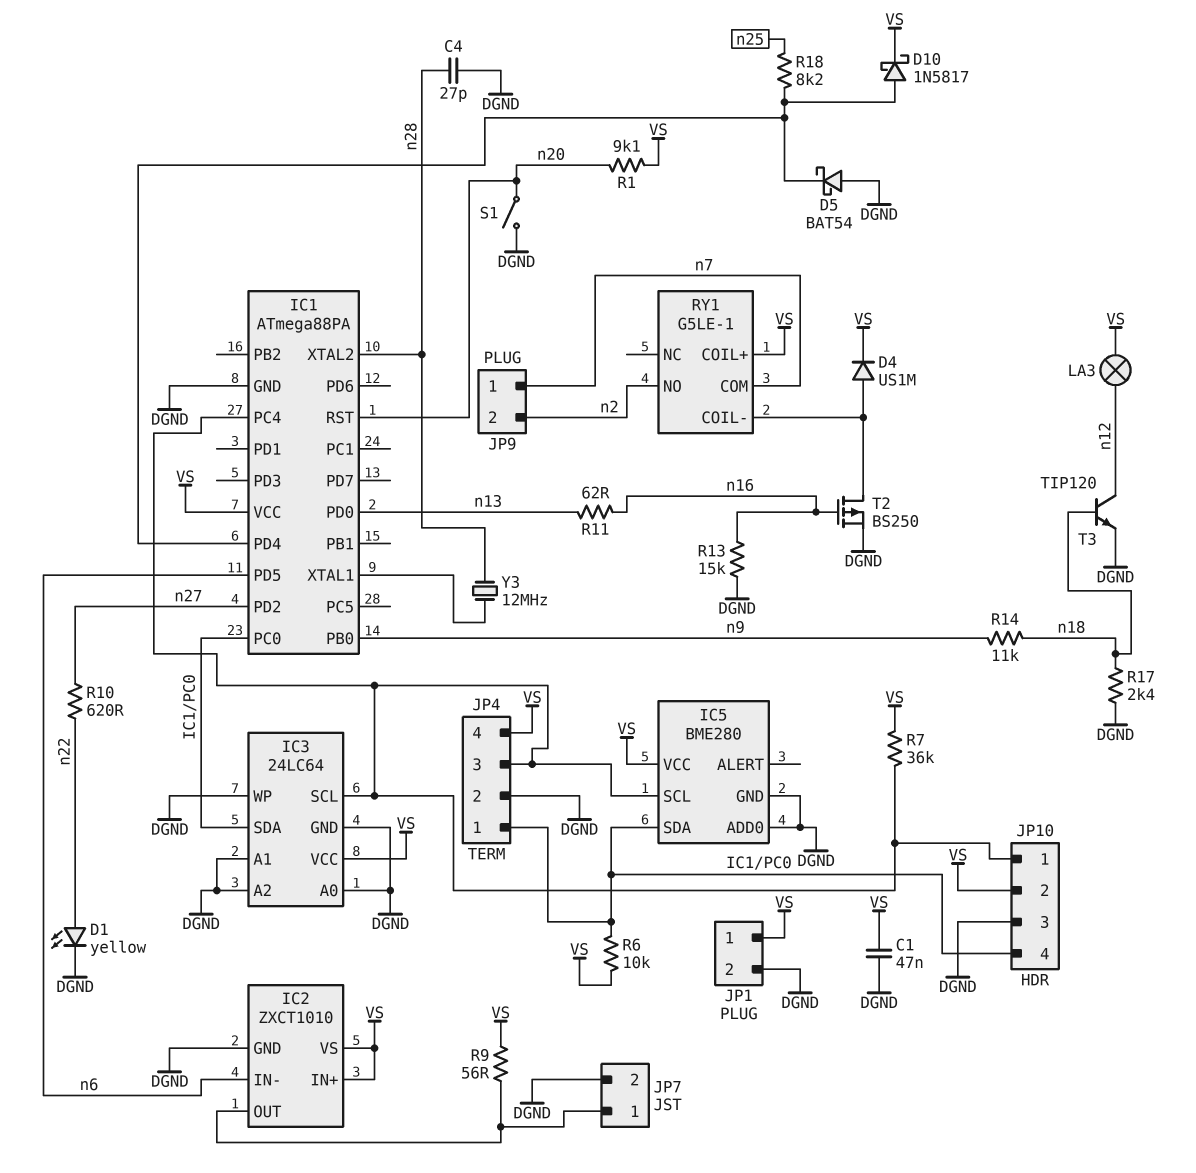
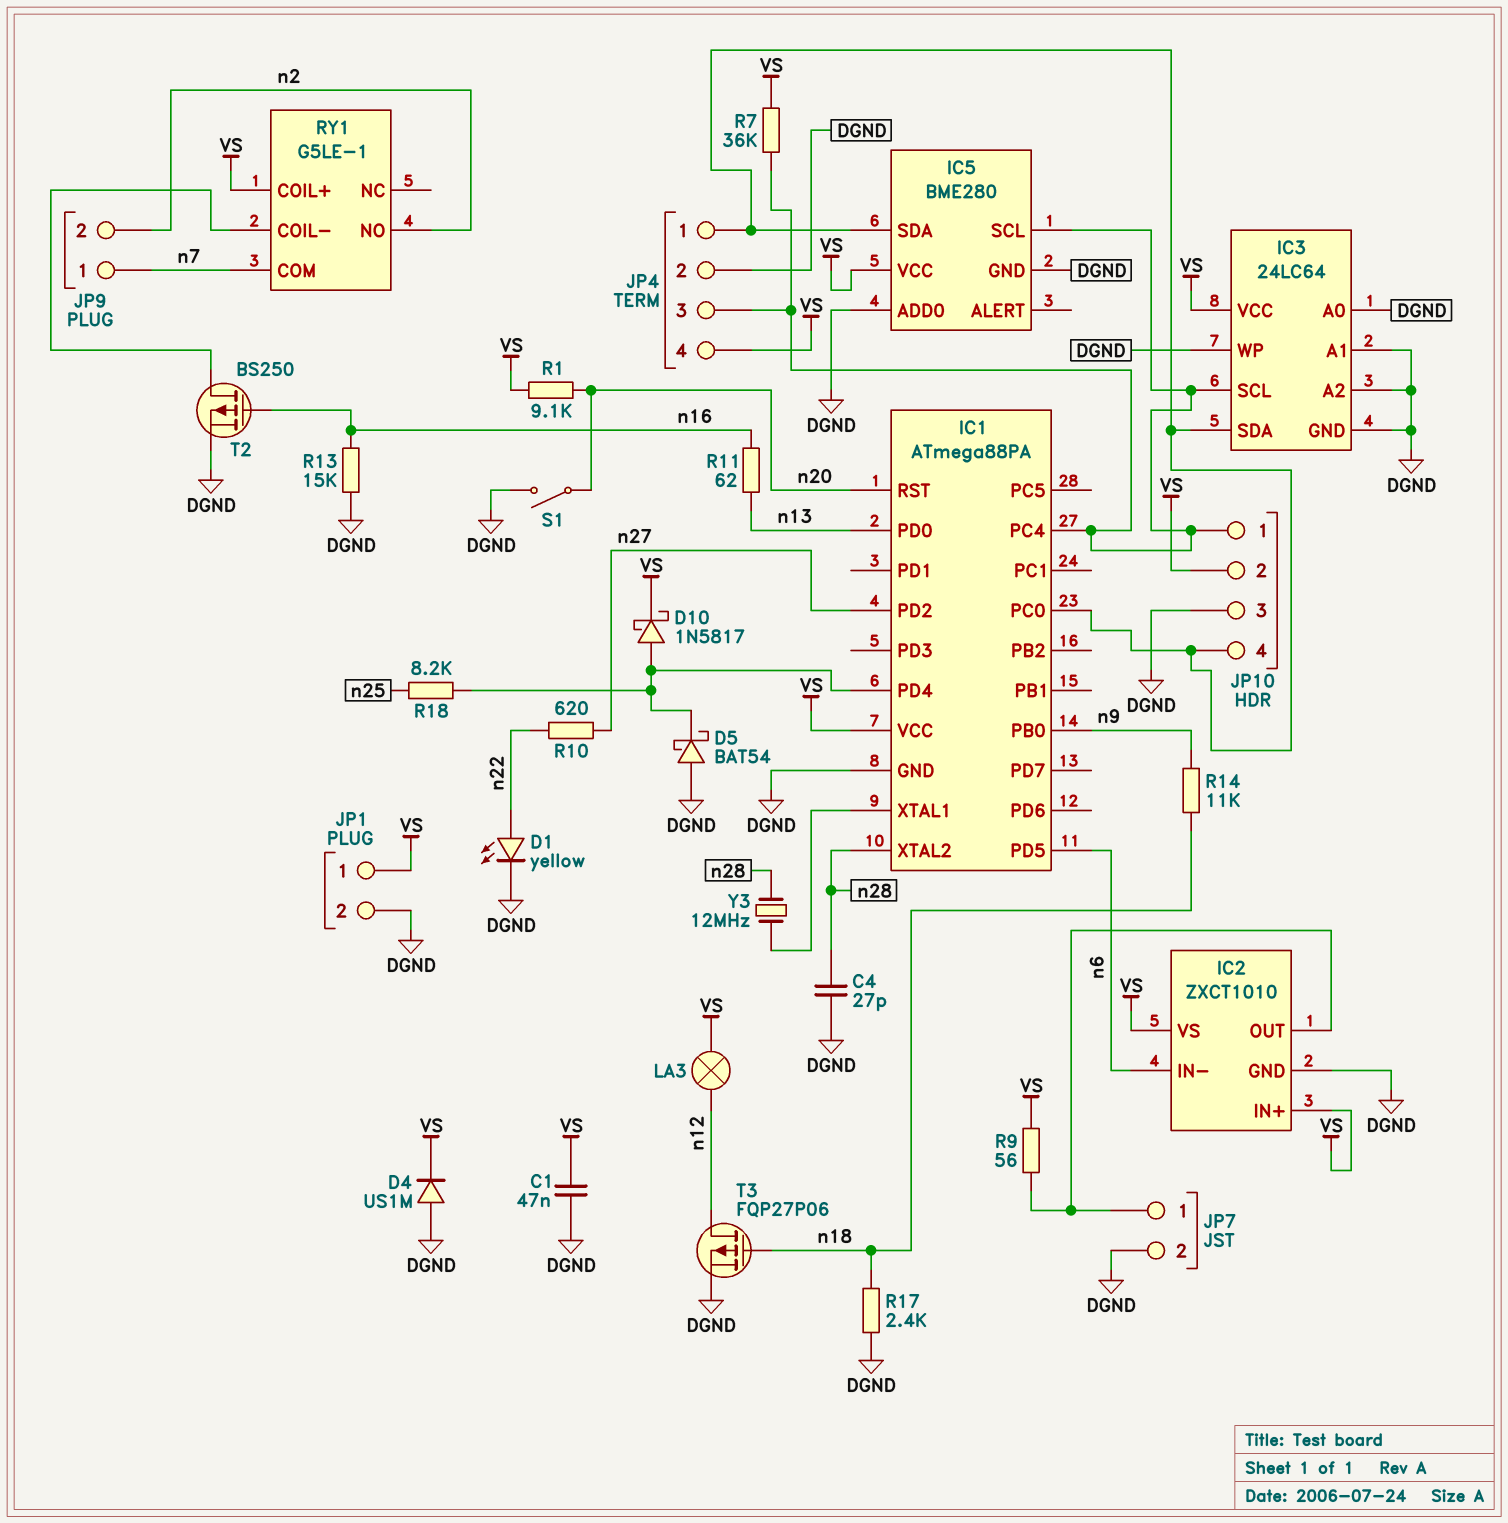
D4: diode US1M (A RY1/COIL-, K VS) -> diode US1M (A DGND, K VS)
R6: 10k (IC1/PC0, VS) -> none
T3: NPN TIP120 (B n18, C n12, E DGND) -> PMOS FQP27P06 (G n18, D n12, S DGND)

